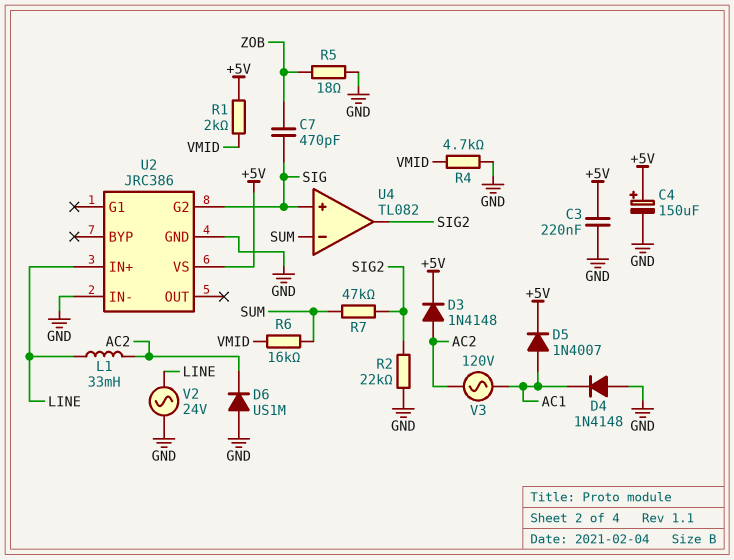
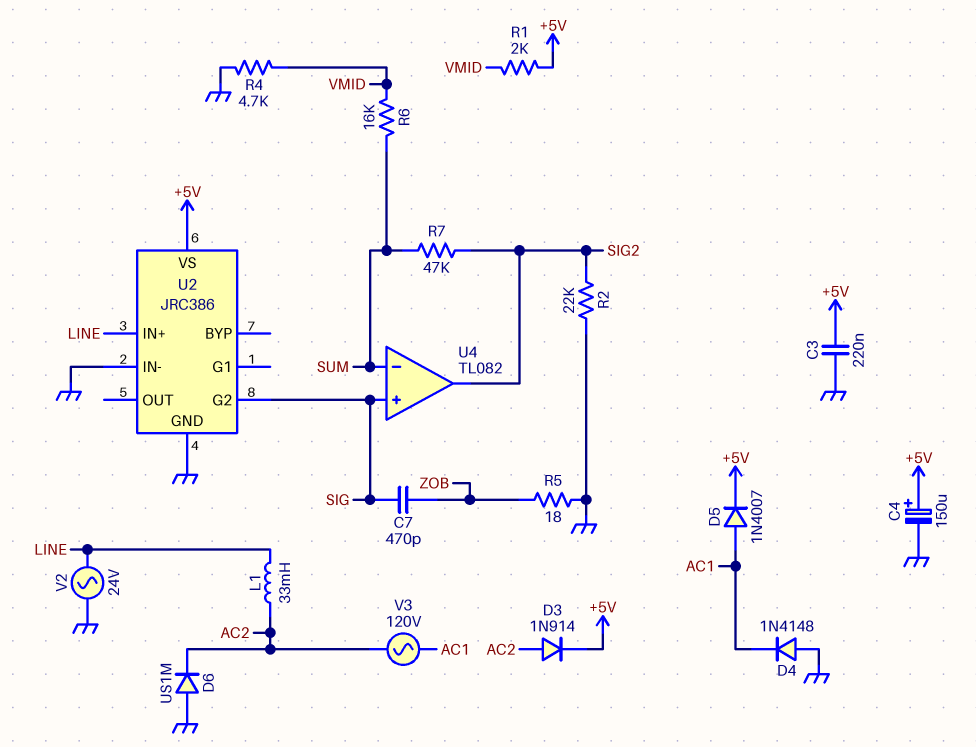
D3: diode 1N4148 (A AC2, K +5V) -> diode 1N914 (A AC2, K +5V)

